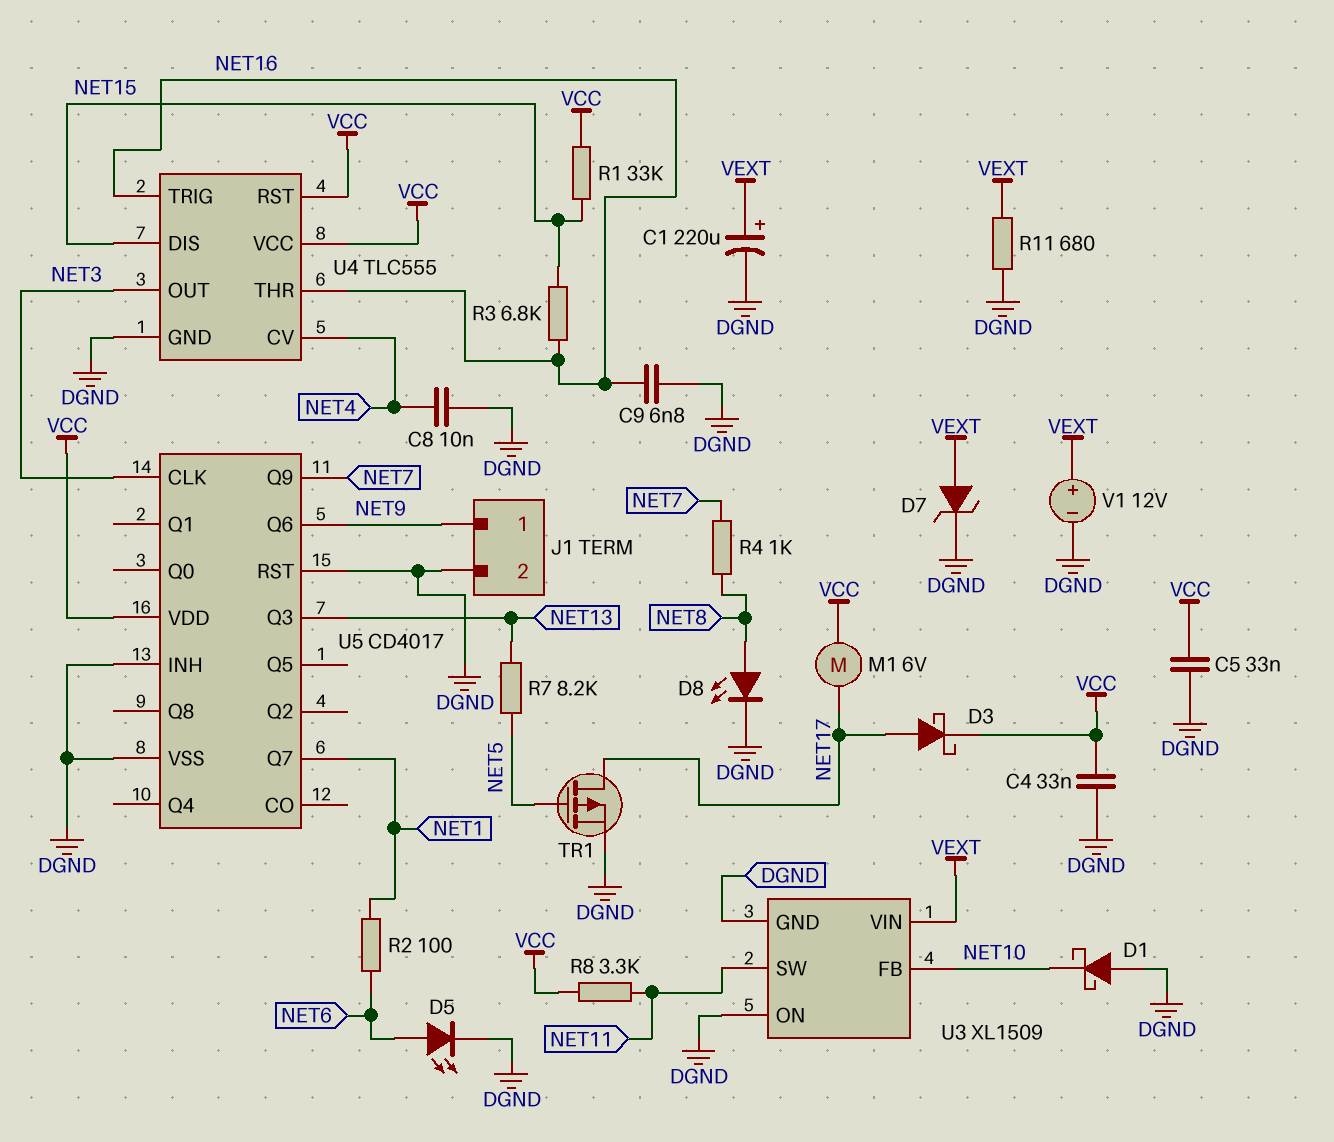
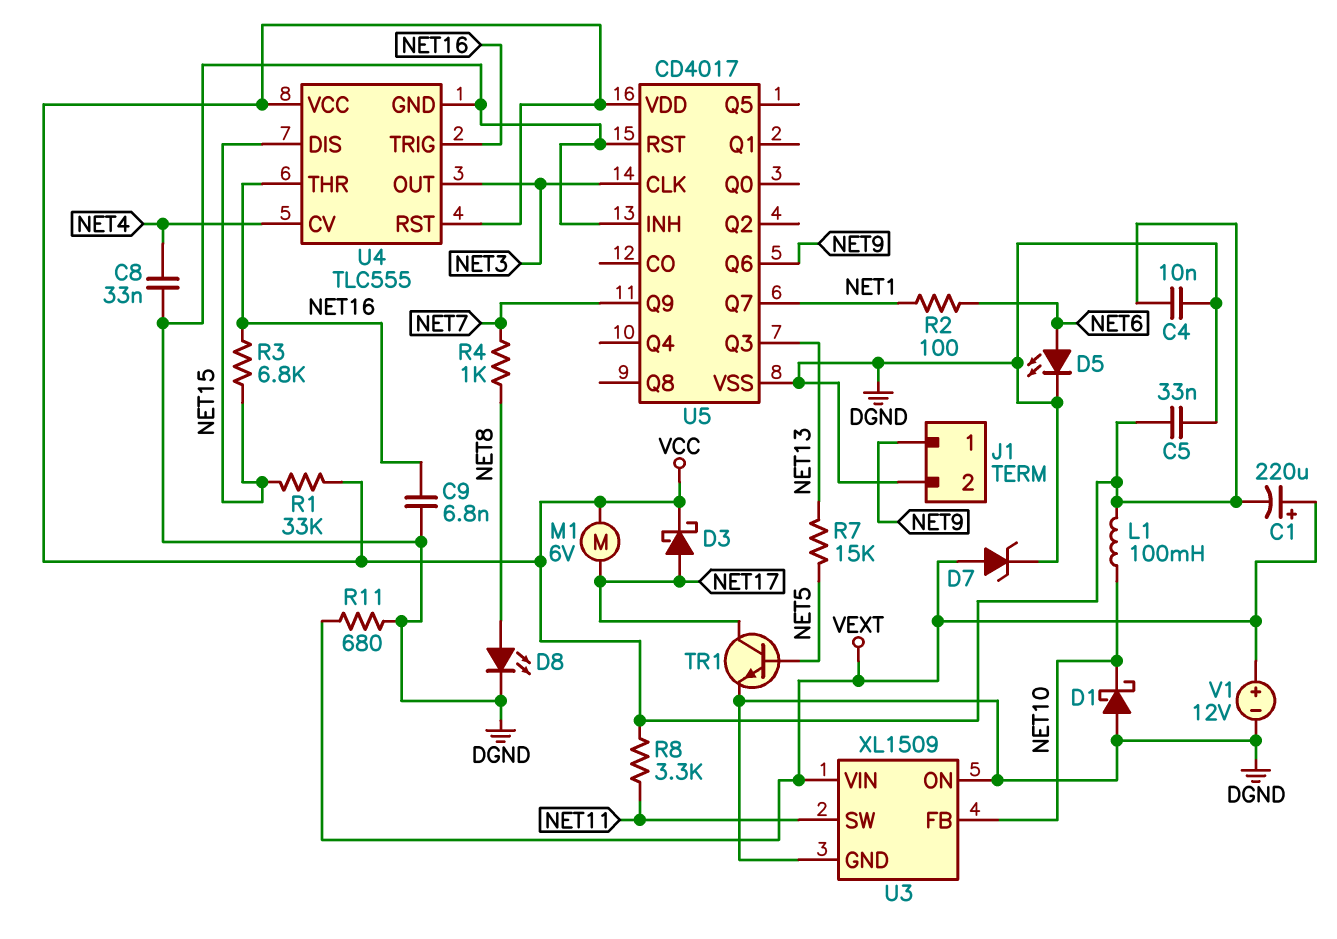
C1: 220uF (plus VEXT, minus DGND) -> 220uF (plus VEXT, minus VCC)
C4: 33nF (DGND, VCC) -> 10nF (DGND, VCC)
C8: 10nF (DGND, NET4) -> 33nF (DGND, NET4)
L1: none -> 100mH (NET10, VCC)
R7: 8.2k (NET5, NET13) -> 15k (NET5, NET13)
TR1: PMOS (G NET5, D NET17, S DGND) -> NPN (B NET5, C NET17, E DGND)

